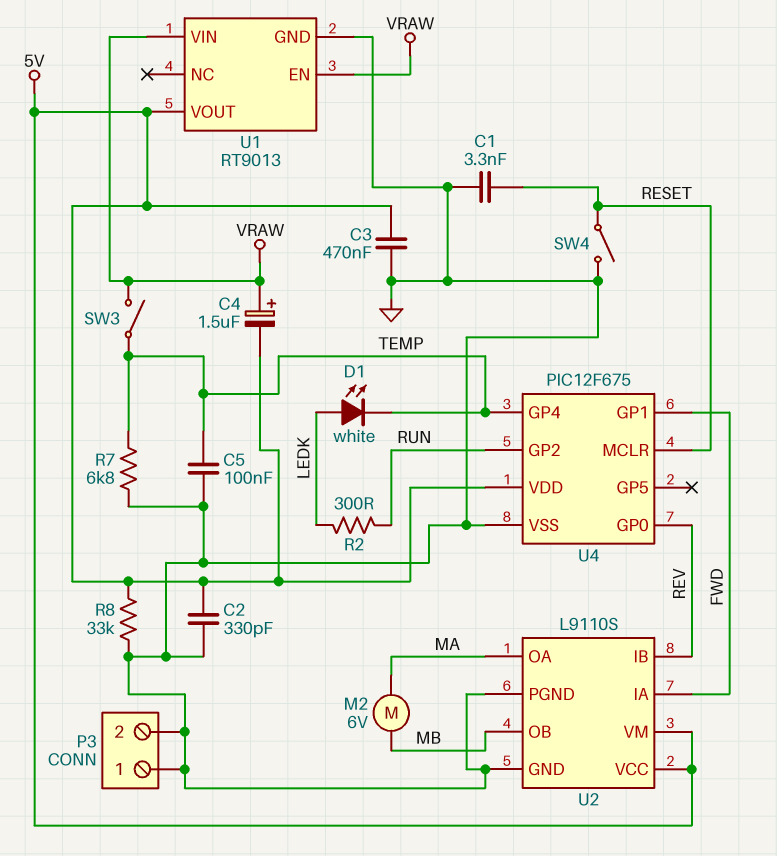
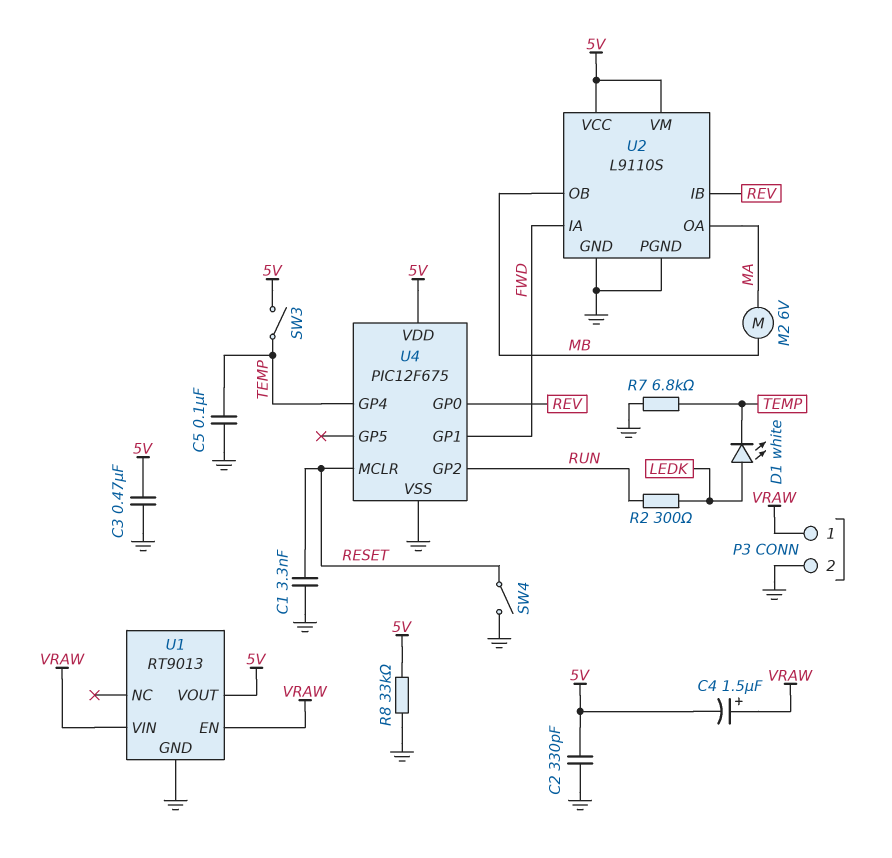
P3 pin 1: GND -> VRAW
SW3: switch (TEMP, VRAW) -> switch (5V, TEMP)

